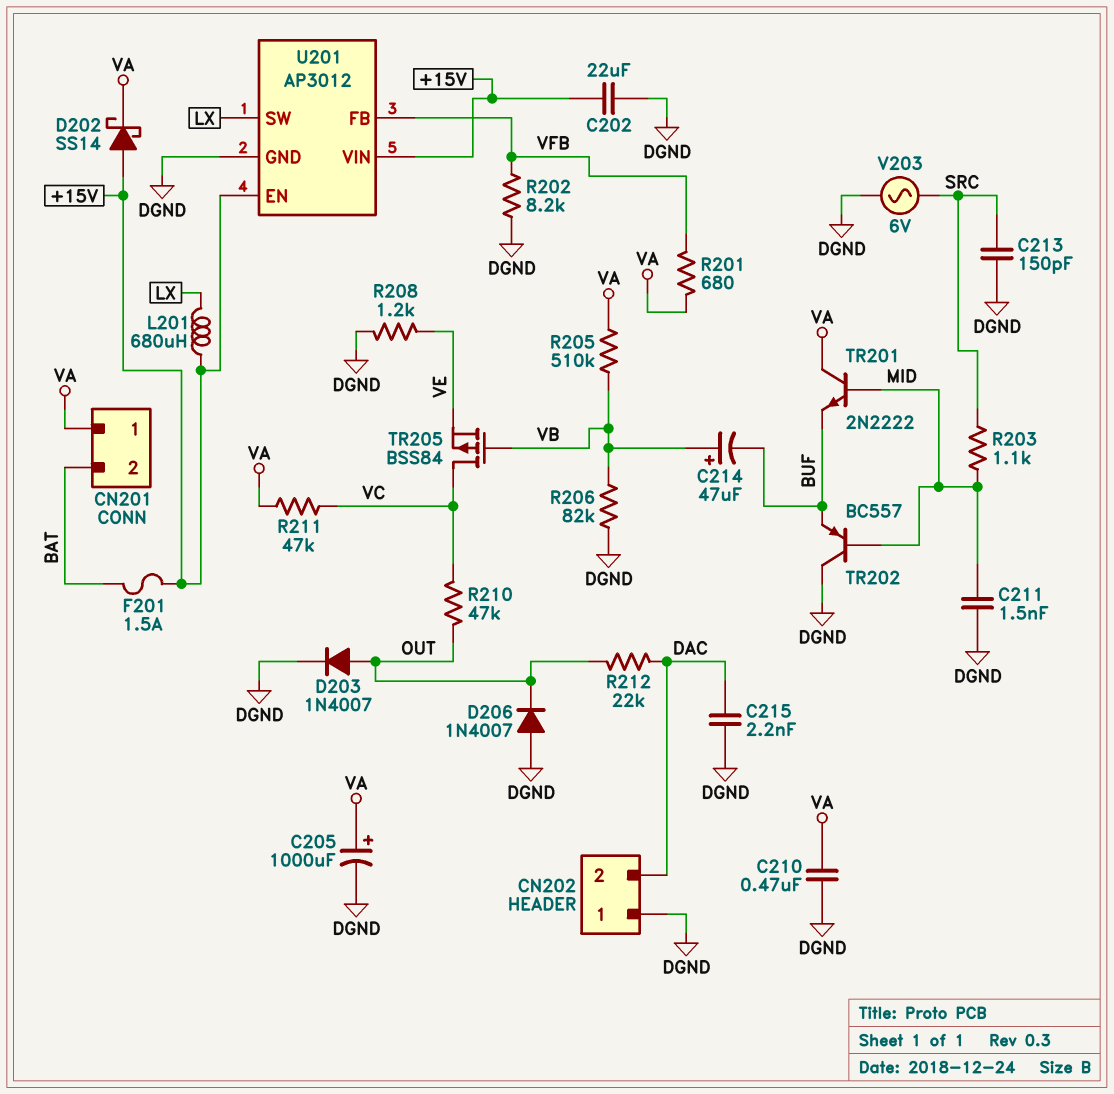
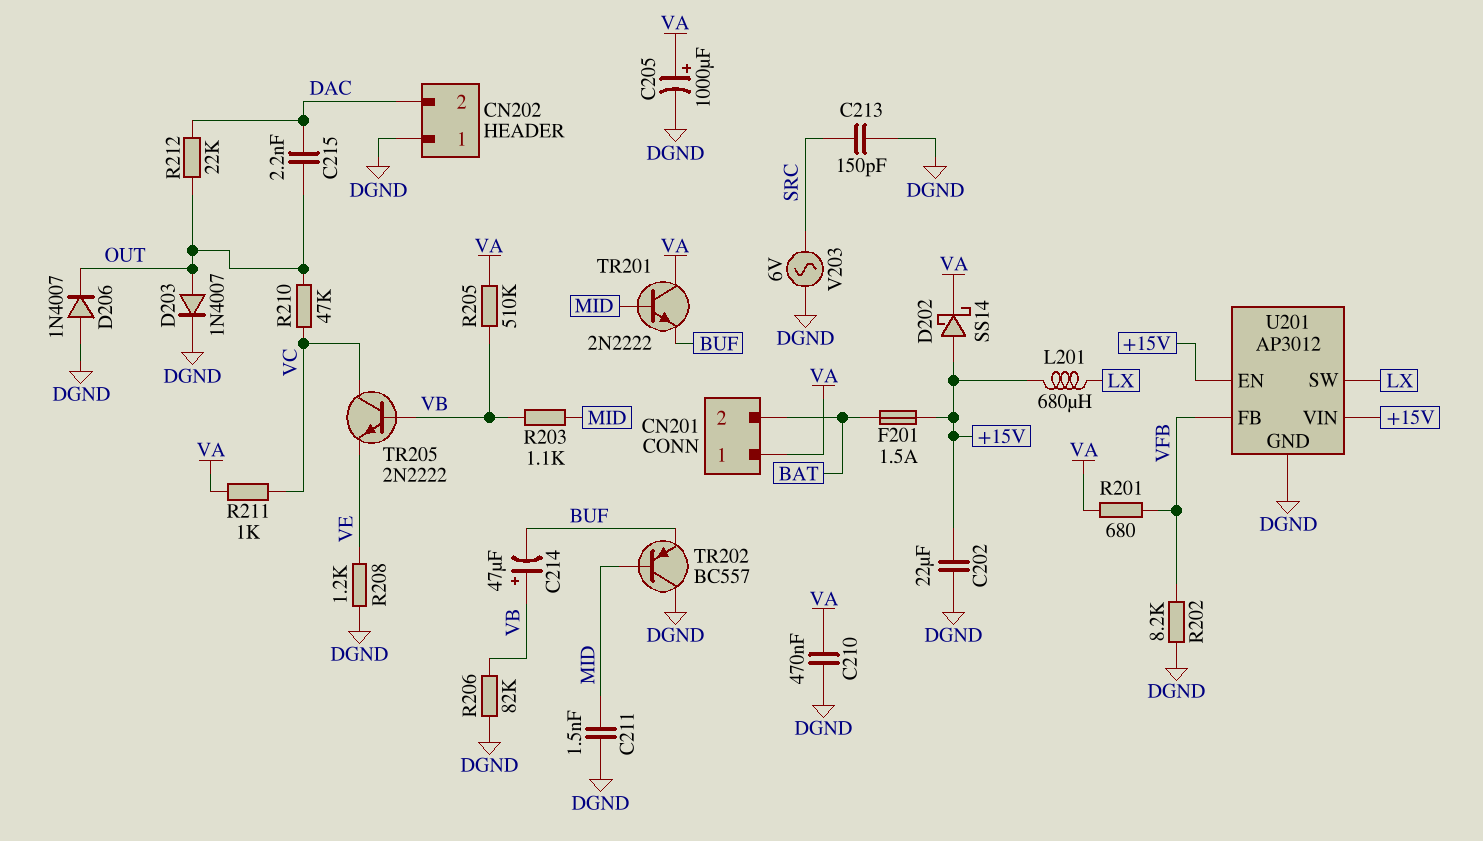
C215: 2.2nF (DAC, DGND) -> 2.2nF (DAC, OUT)
R203: 1.1k (MID, SRC) -> 1.1k (MID, VB)
R211: 47k (VA, VC) -> 1k (VA, VC)
TR205: PMOS BSS84 (G VB, D VC, S VE) -> NPN 2N2222 (B VB, C VC, E VE)

